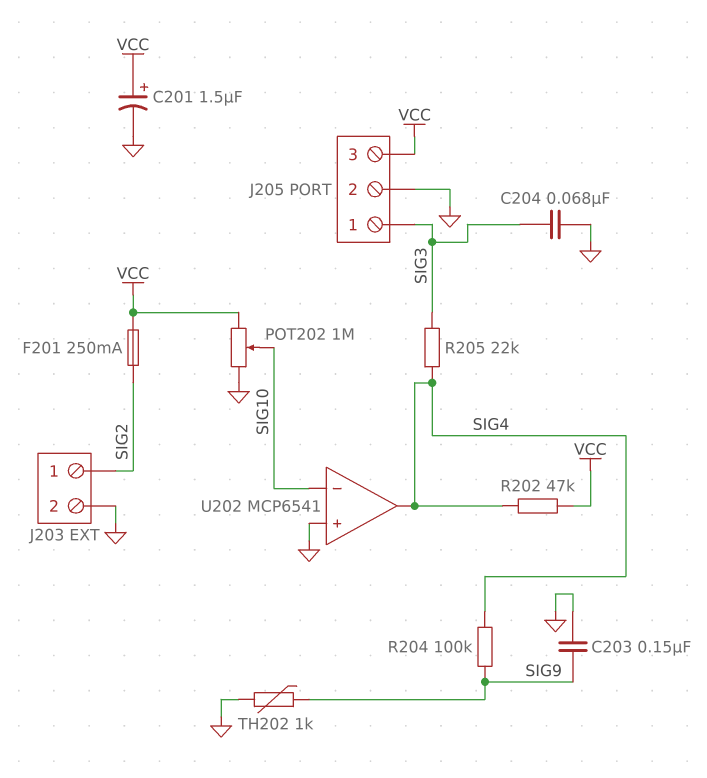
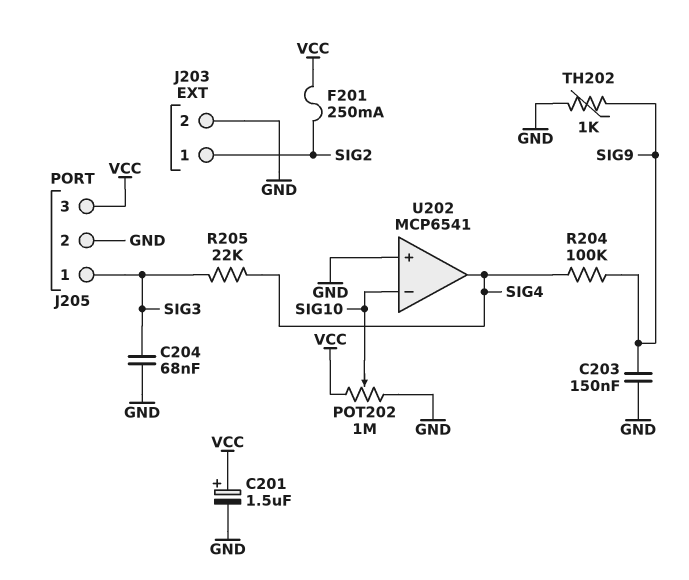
R202: 47k (SIG4, VCC) -> none

